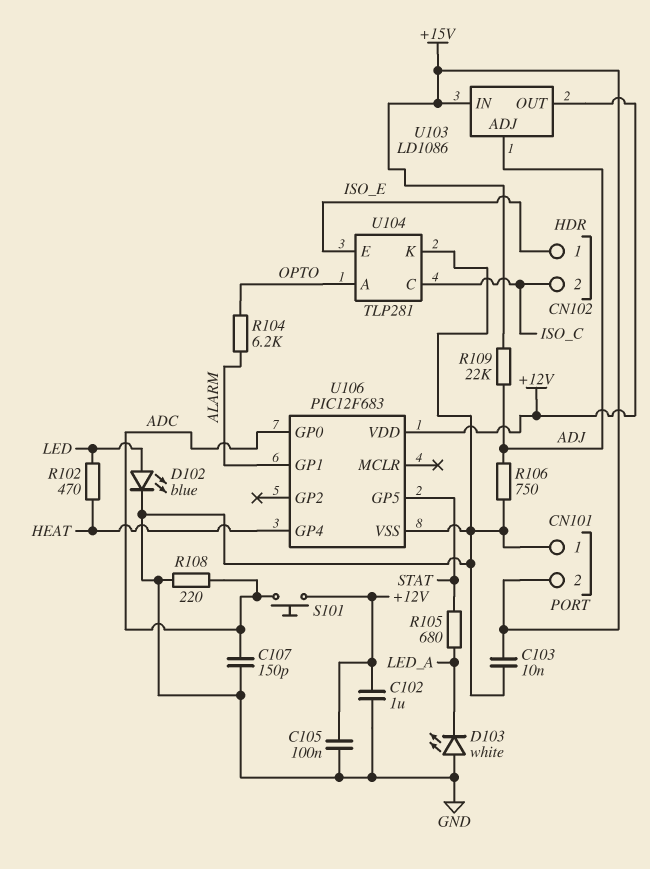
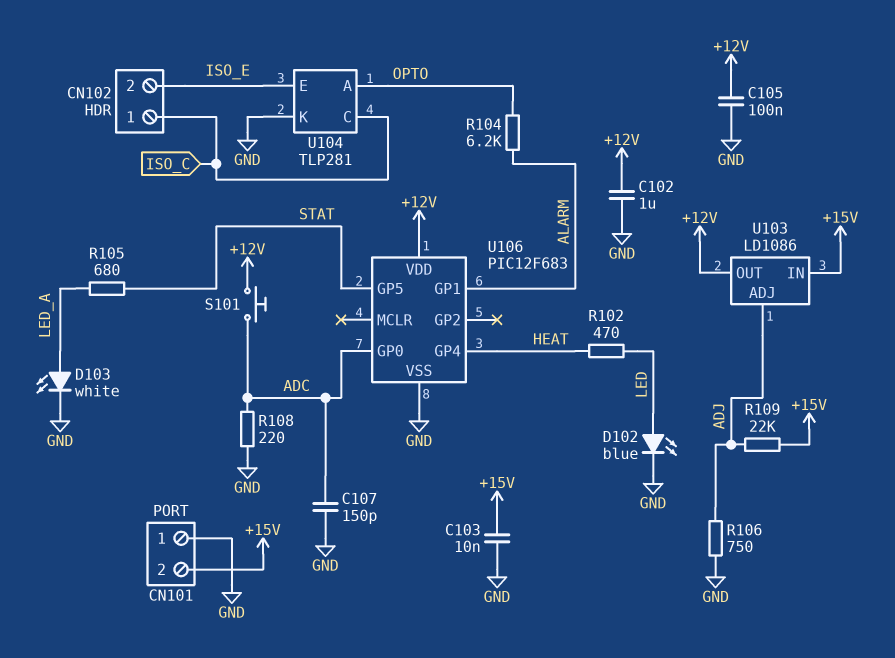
CN102 pin 1: ISO_E -> ISO_C
CN102 pin 2: ISO_C -> ISO_E
D103: LED white (A GND, K LED_A) -> LED white (A LED_A, K GND)

